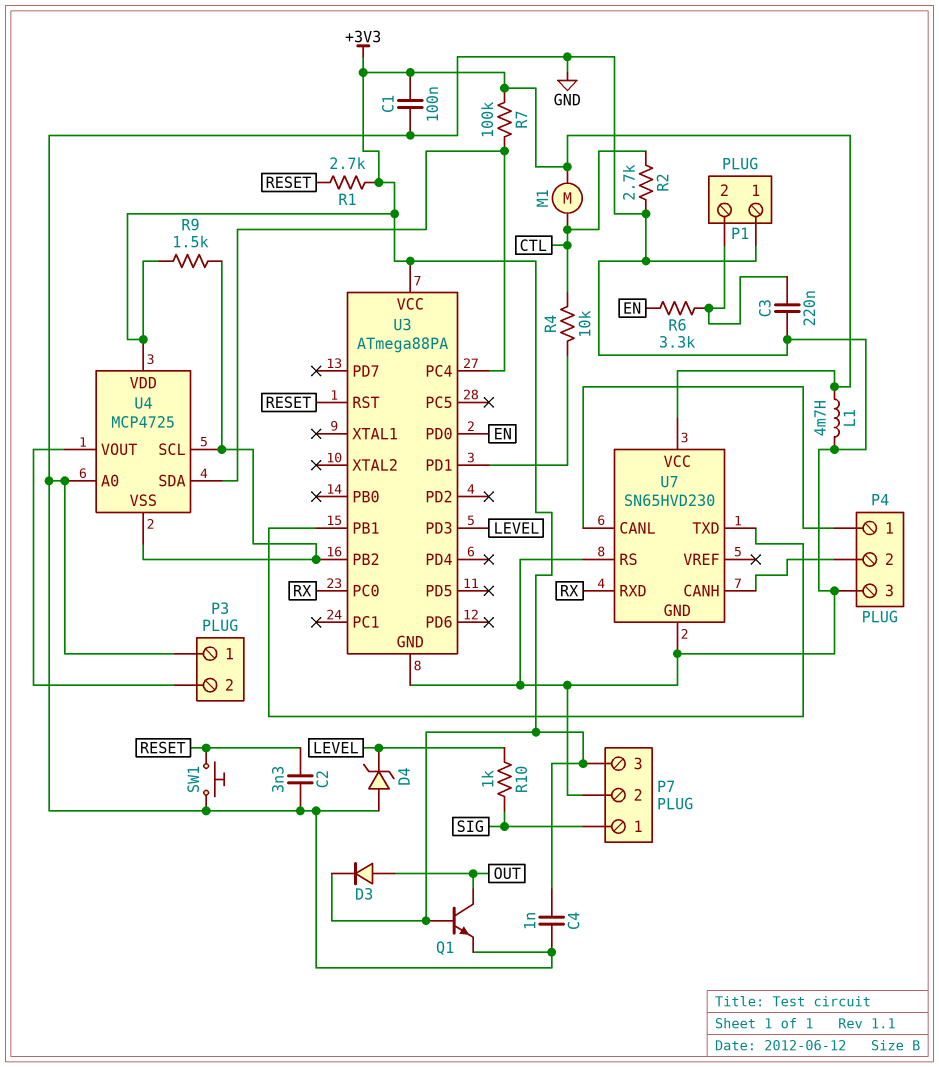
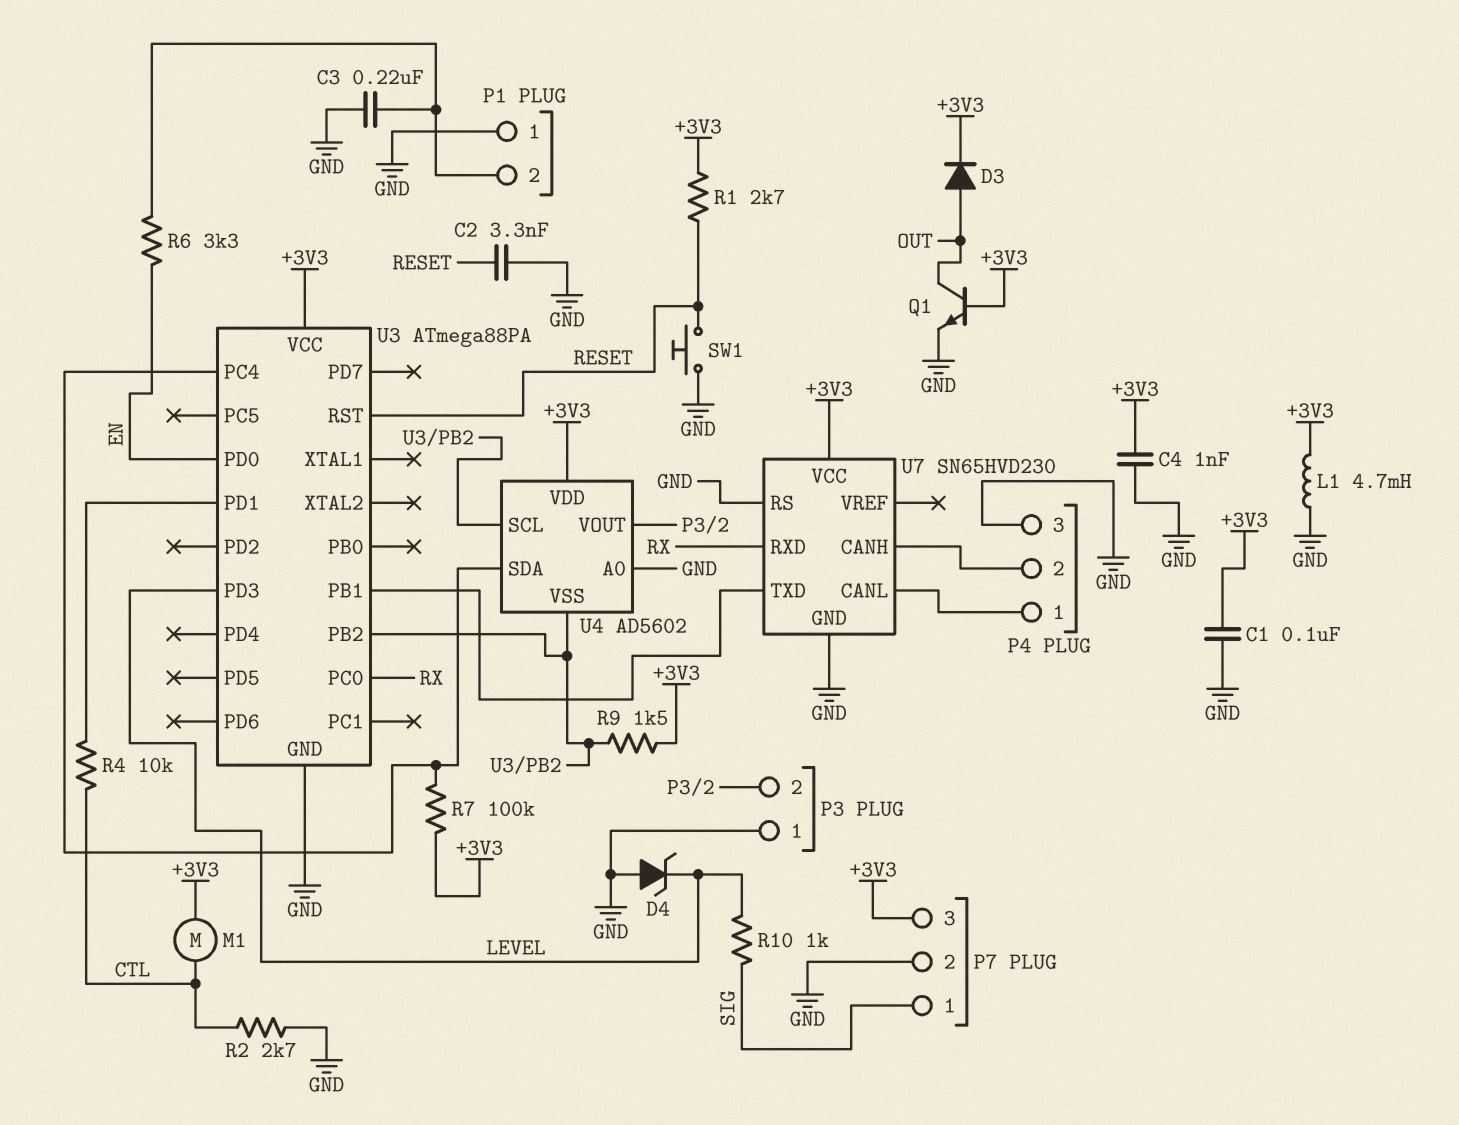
U4: MCP4725 -> AD5602

